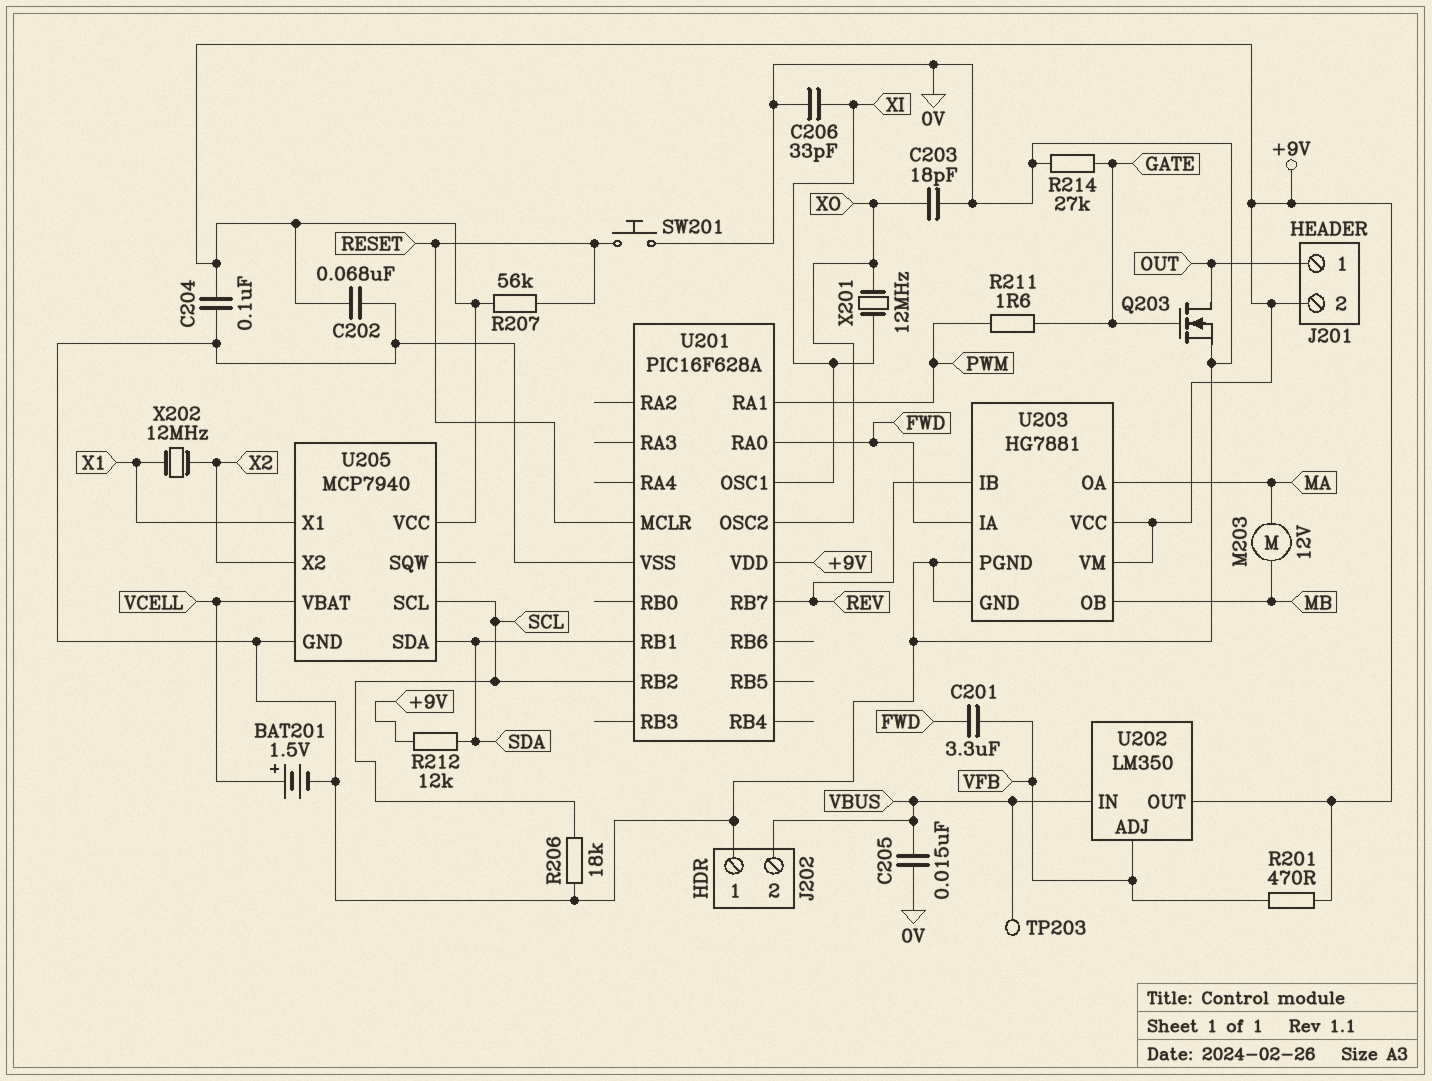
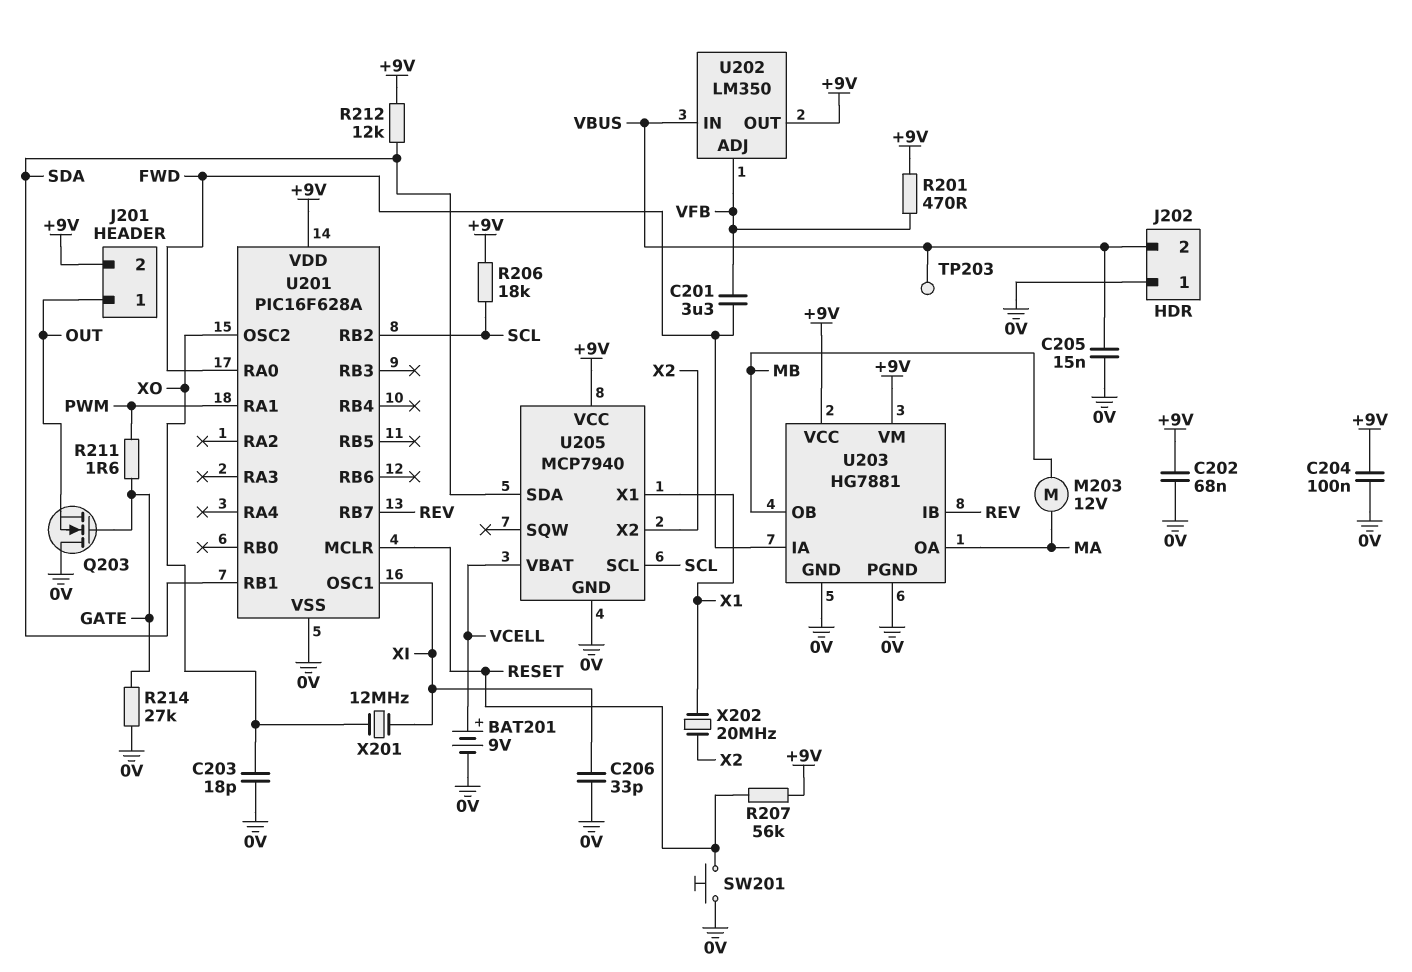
BAT201: 1.5V (plus VCELL, minus 0V) -> 9V (plus VCELL, minus 0V)
Q203: NMOS (G GATE, D OUT, S 0V) -> NMOS (G GATE, D 0V, S OUT)
R206: 18k (0V, SCL) -> 18k (+9V, SCL)
X202: 12MHz (X1, X2) -> 20MHz (X1, X2)

